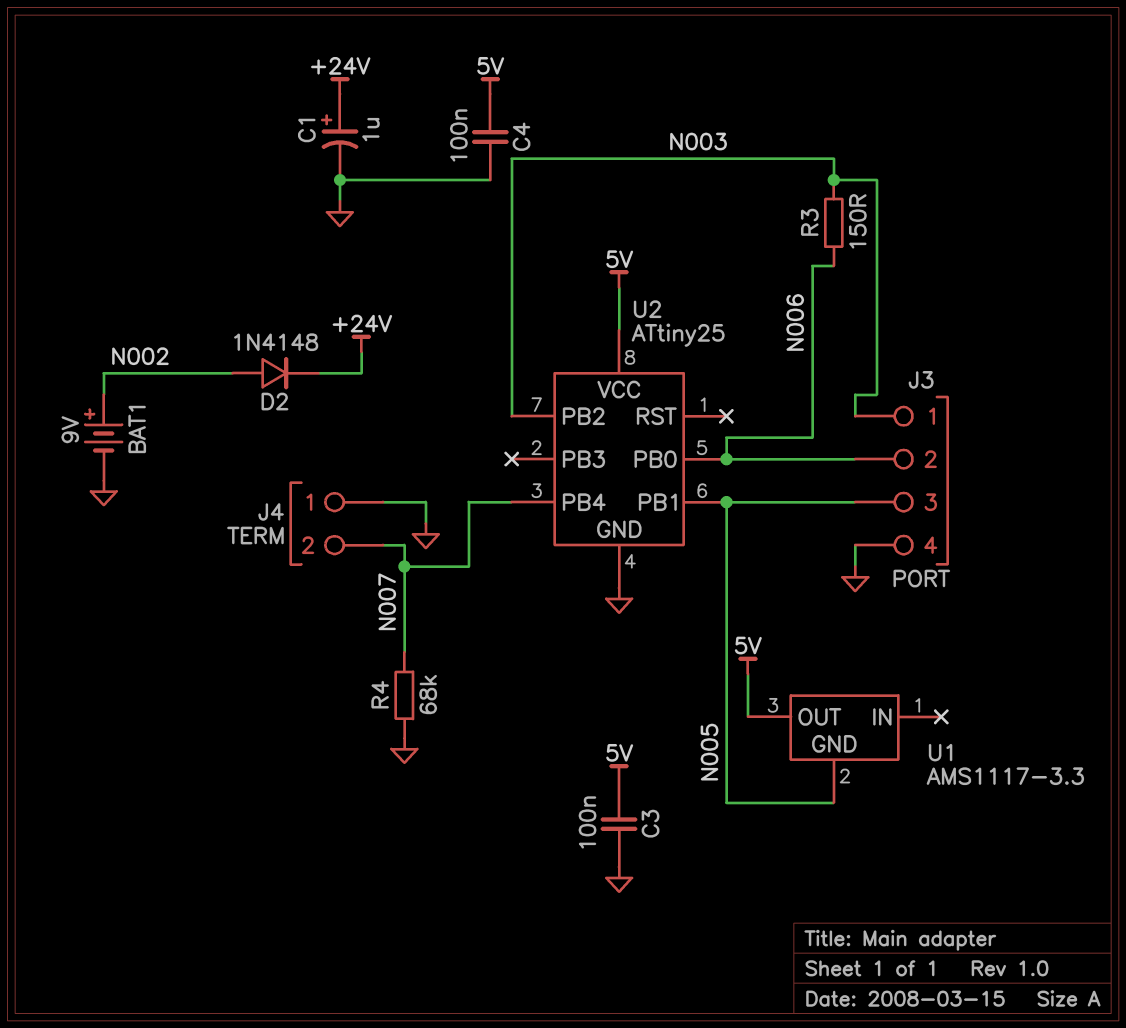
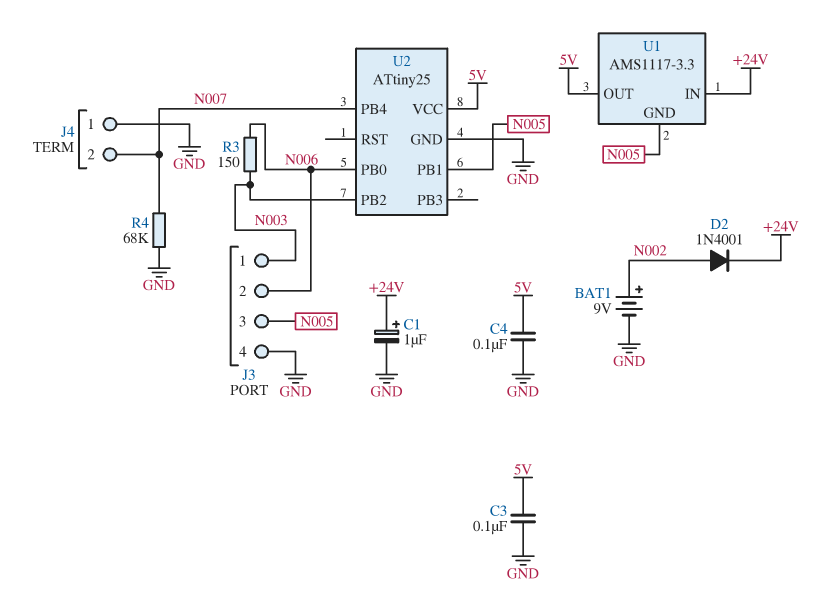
D2: diode 1N4148 (A N002, K +24V) -> diode 1N4001 (A N002, K +24V)
U1 pin IN: none -> +24V

